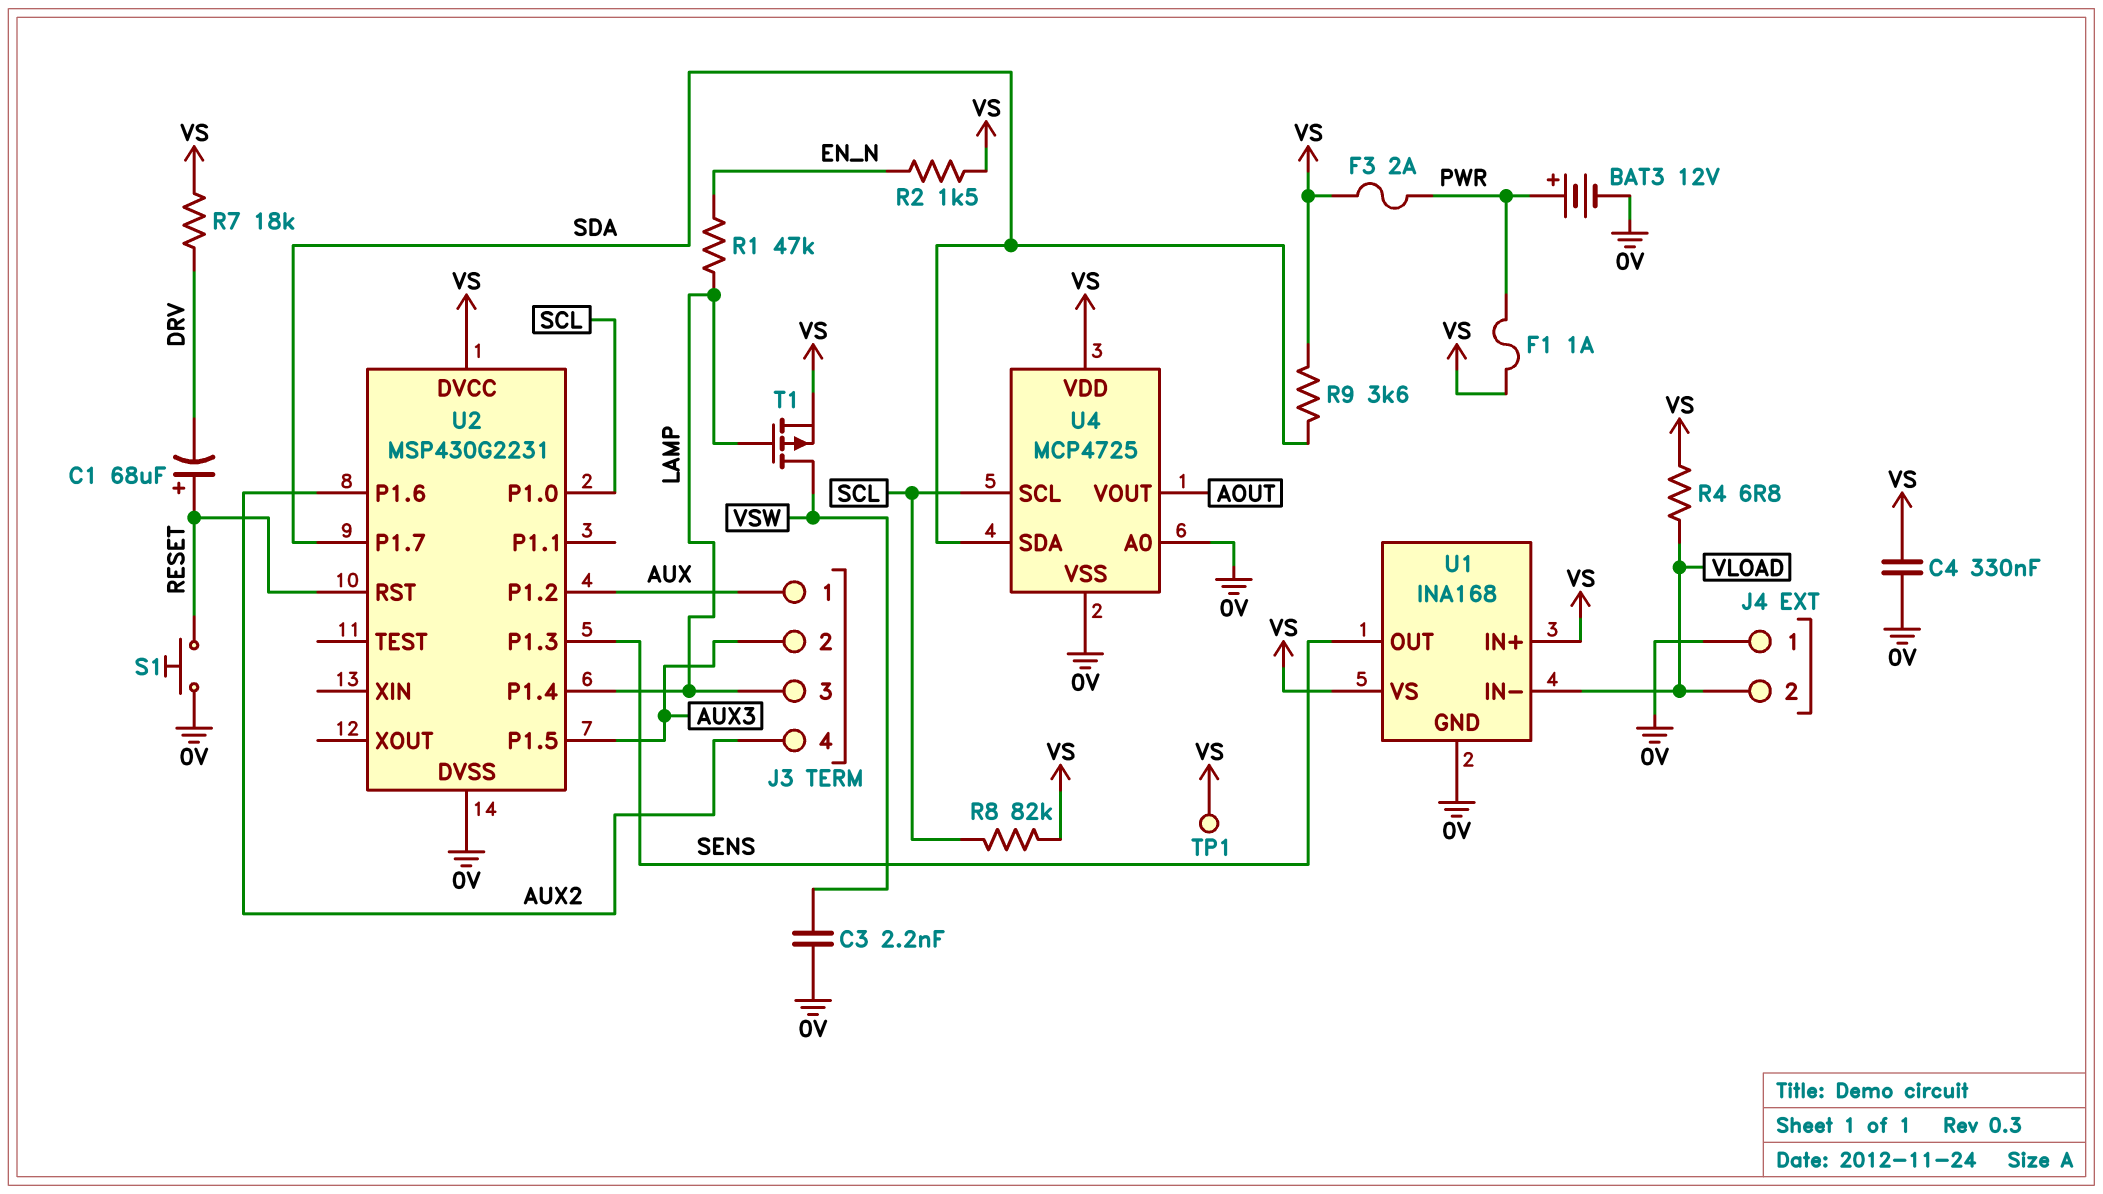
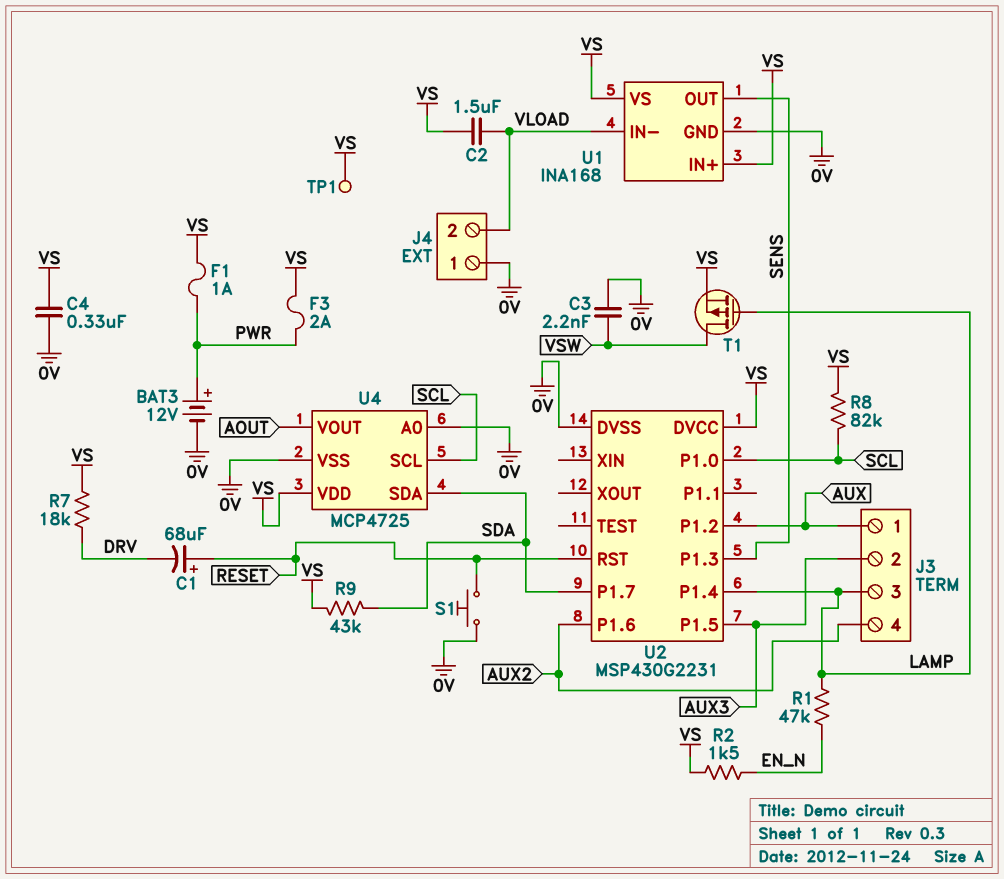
C2: none -> 1.5uF (VLOAD, VS)
R4: 6.8 (VLOAD, VS) -> none
R9: 3.6k (SDA, VS) -> 43k (SDA, VS)

